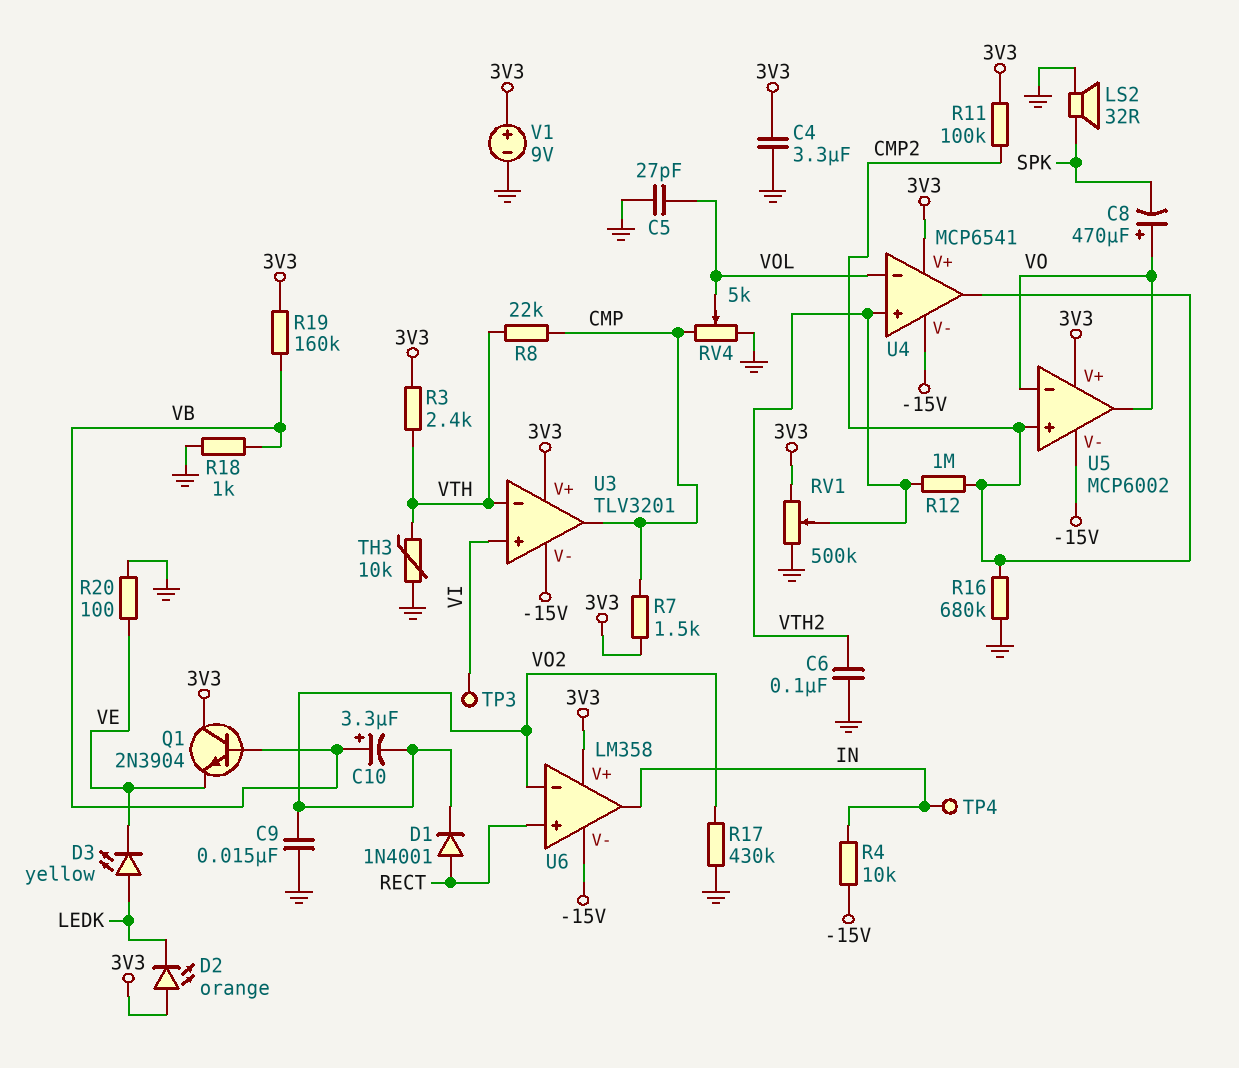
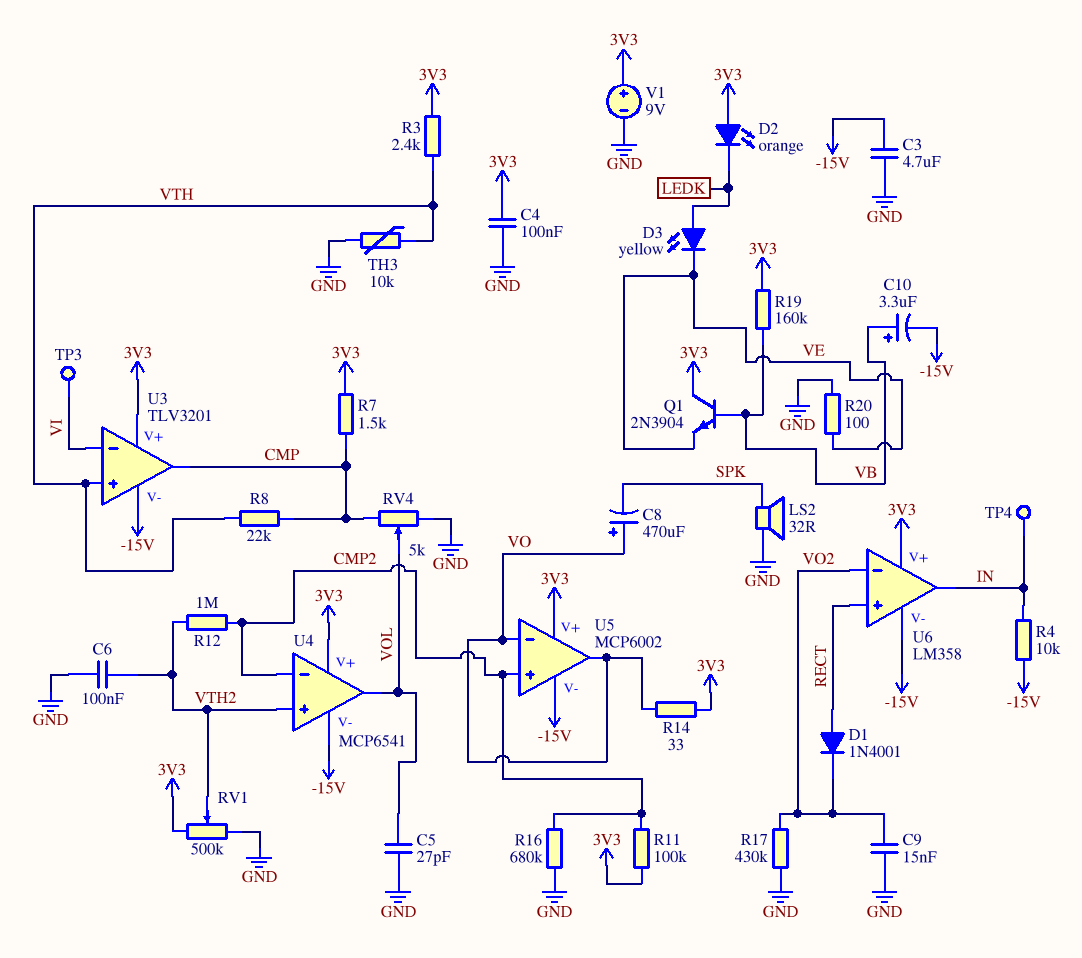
C3: none -> 4.7uF (-15V, GND)
C4: 3.3uF (3V3, GND) -> 100nF (3V3, GND)
C10: 3.3uF (plus VB, minus VO2) -> 3.3uF (plus VB, minus -15V)
R14: none -> 33 (3V3, VO)
R18: 1k (GND, VB) -> none
U3 pin in+: VI -> VTH
U3 pin in-: VTH -> VI
U4 pin in-: VOL -> CMP2
U4 pin out: CMP2 -> VOL

